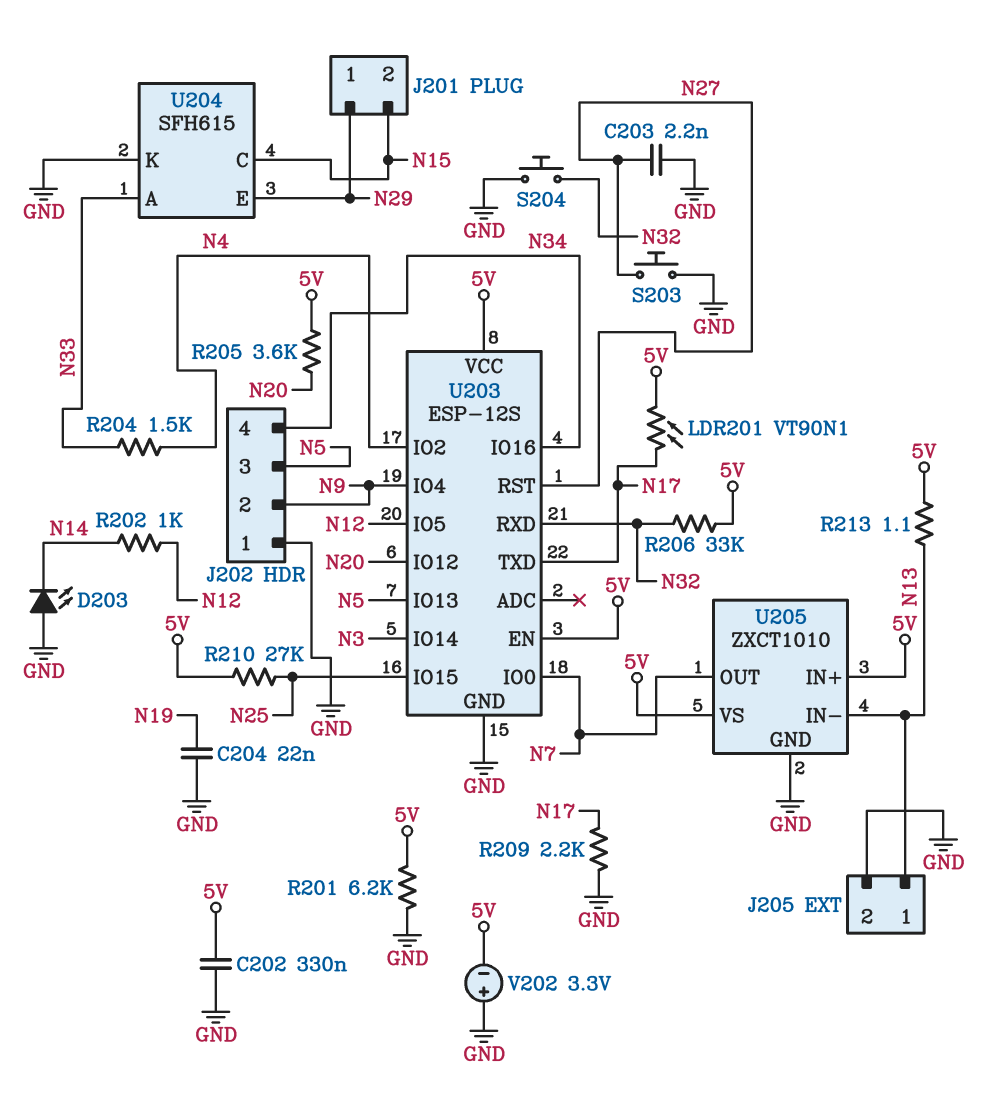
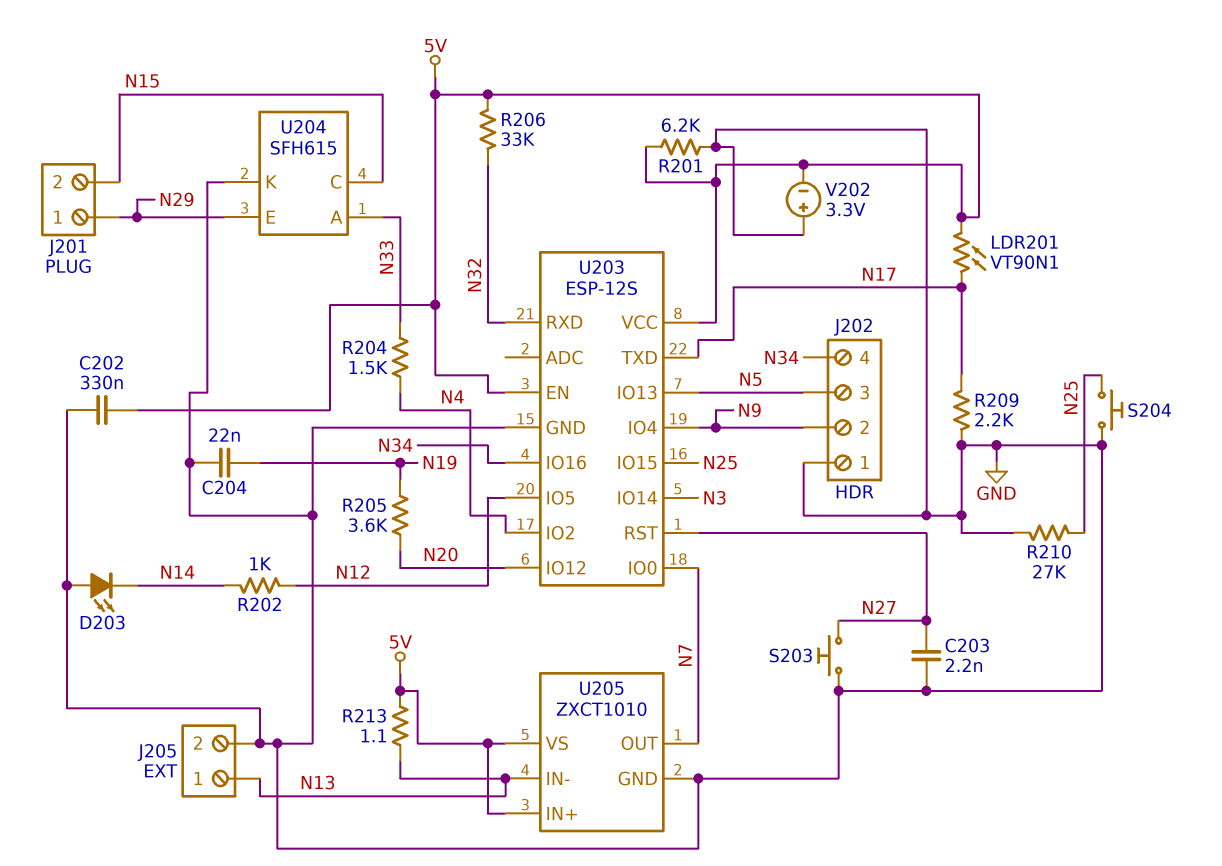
R205: 3.6k (5V, N20) -> 3.6k (N19, N20)
R210: 27k (5V, N25) -> 27k (GND, N25)
S204: button (GND, N32) -> button (GND, N25)

